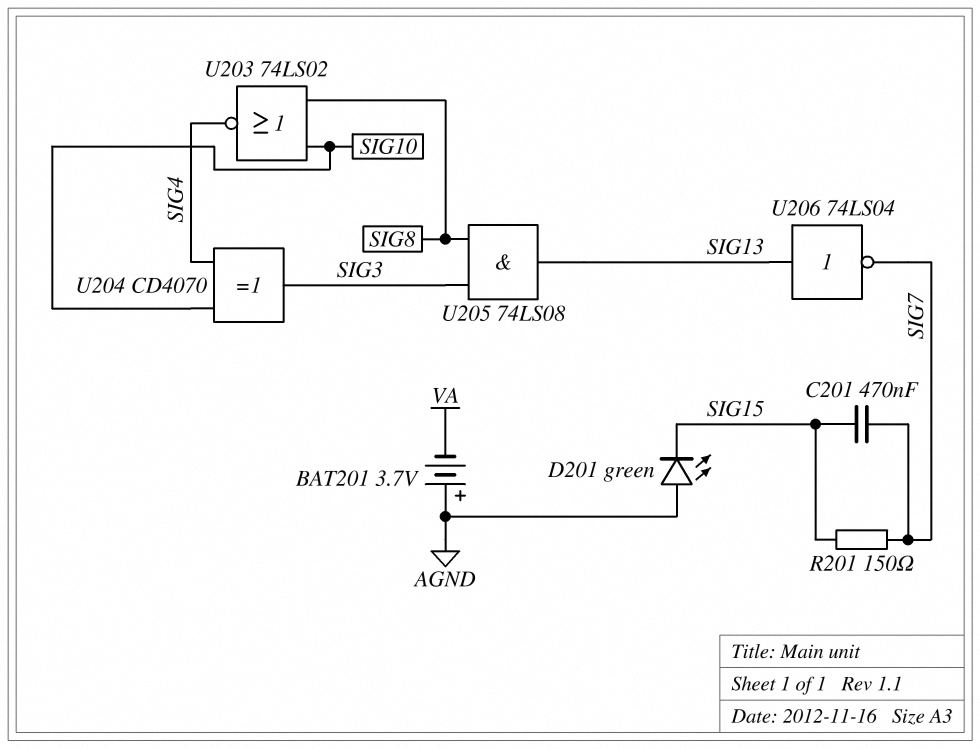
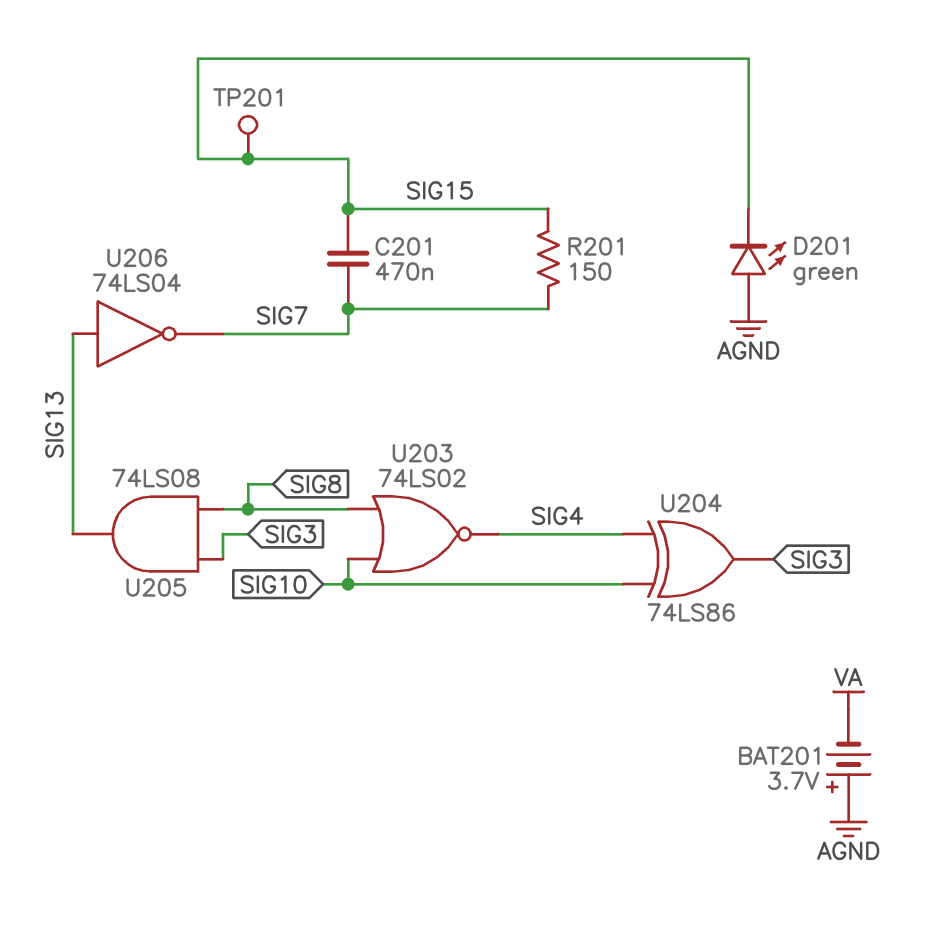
TP201: none -> test point (SIG15)
U204: XOR CD4070 (in SIG4, in SIG10, out SIG3) -> XOR 74LS86 (in SIG4, in SIG10, out SIG3)

